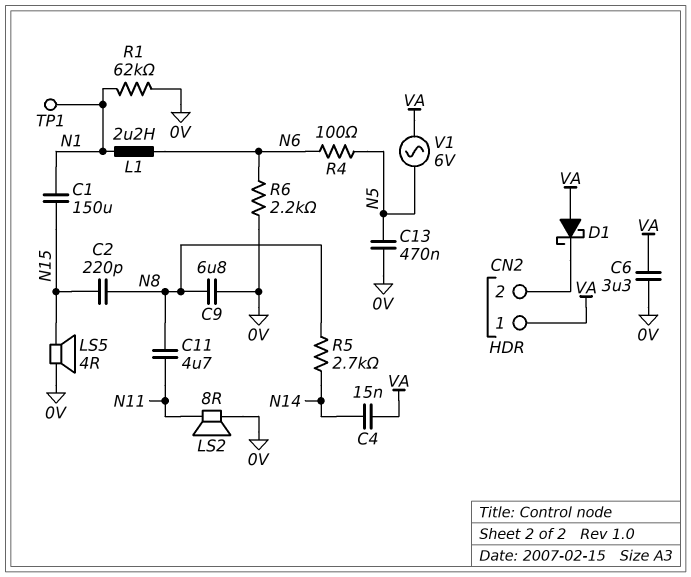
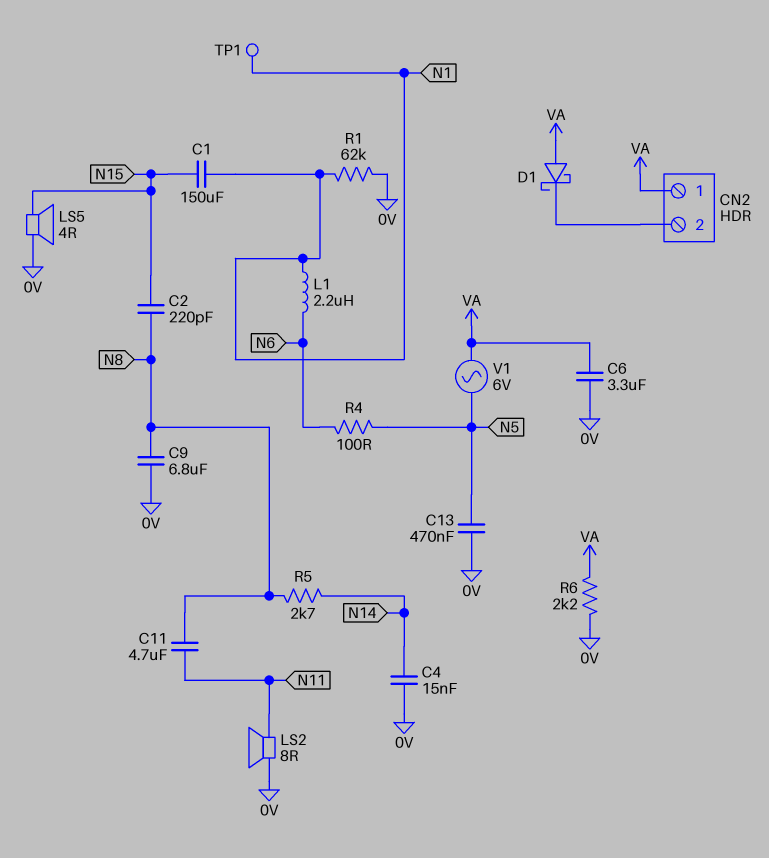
C4: 15nF (N14, VA) -> 15nF (0V, N14)
R6: 2.2k (0V, N6) -> 2.2k (0V, VA)

